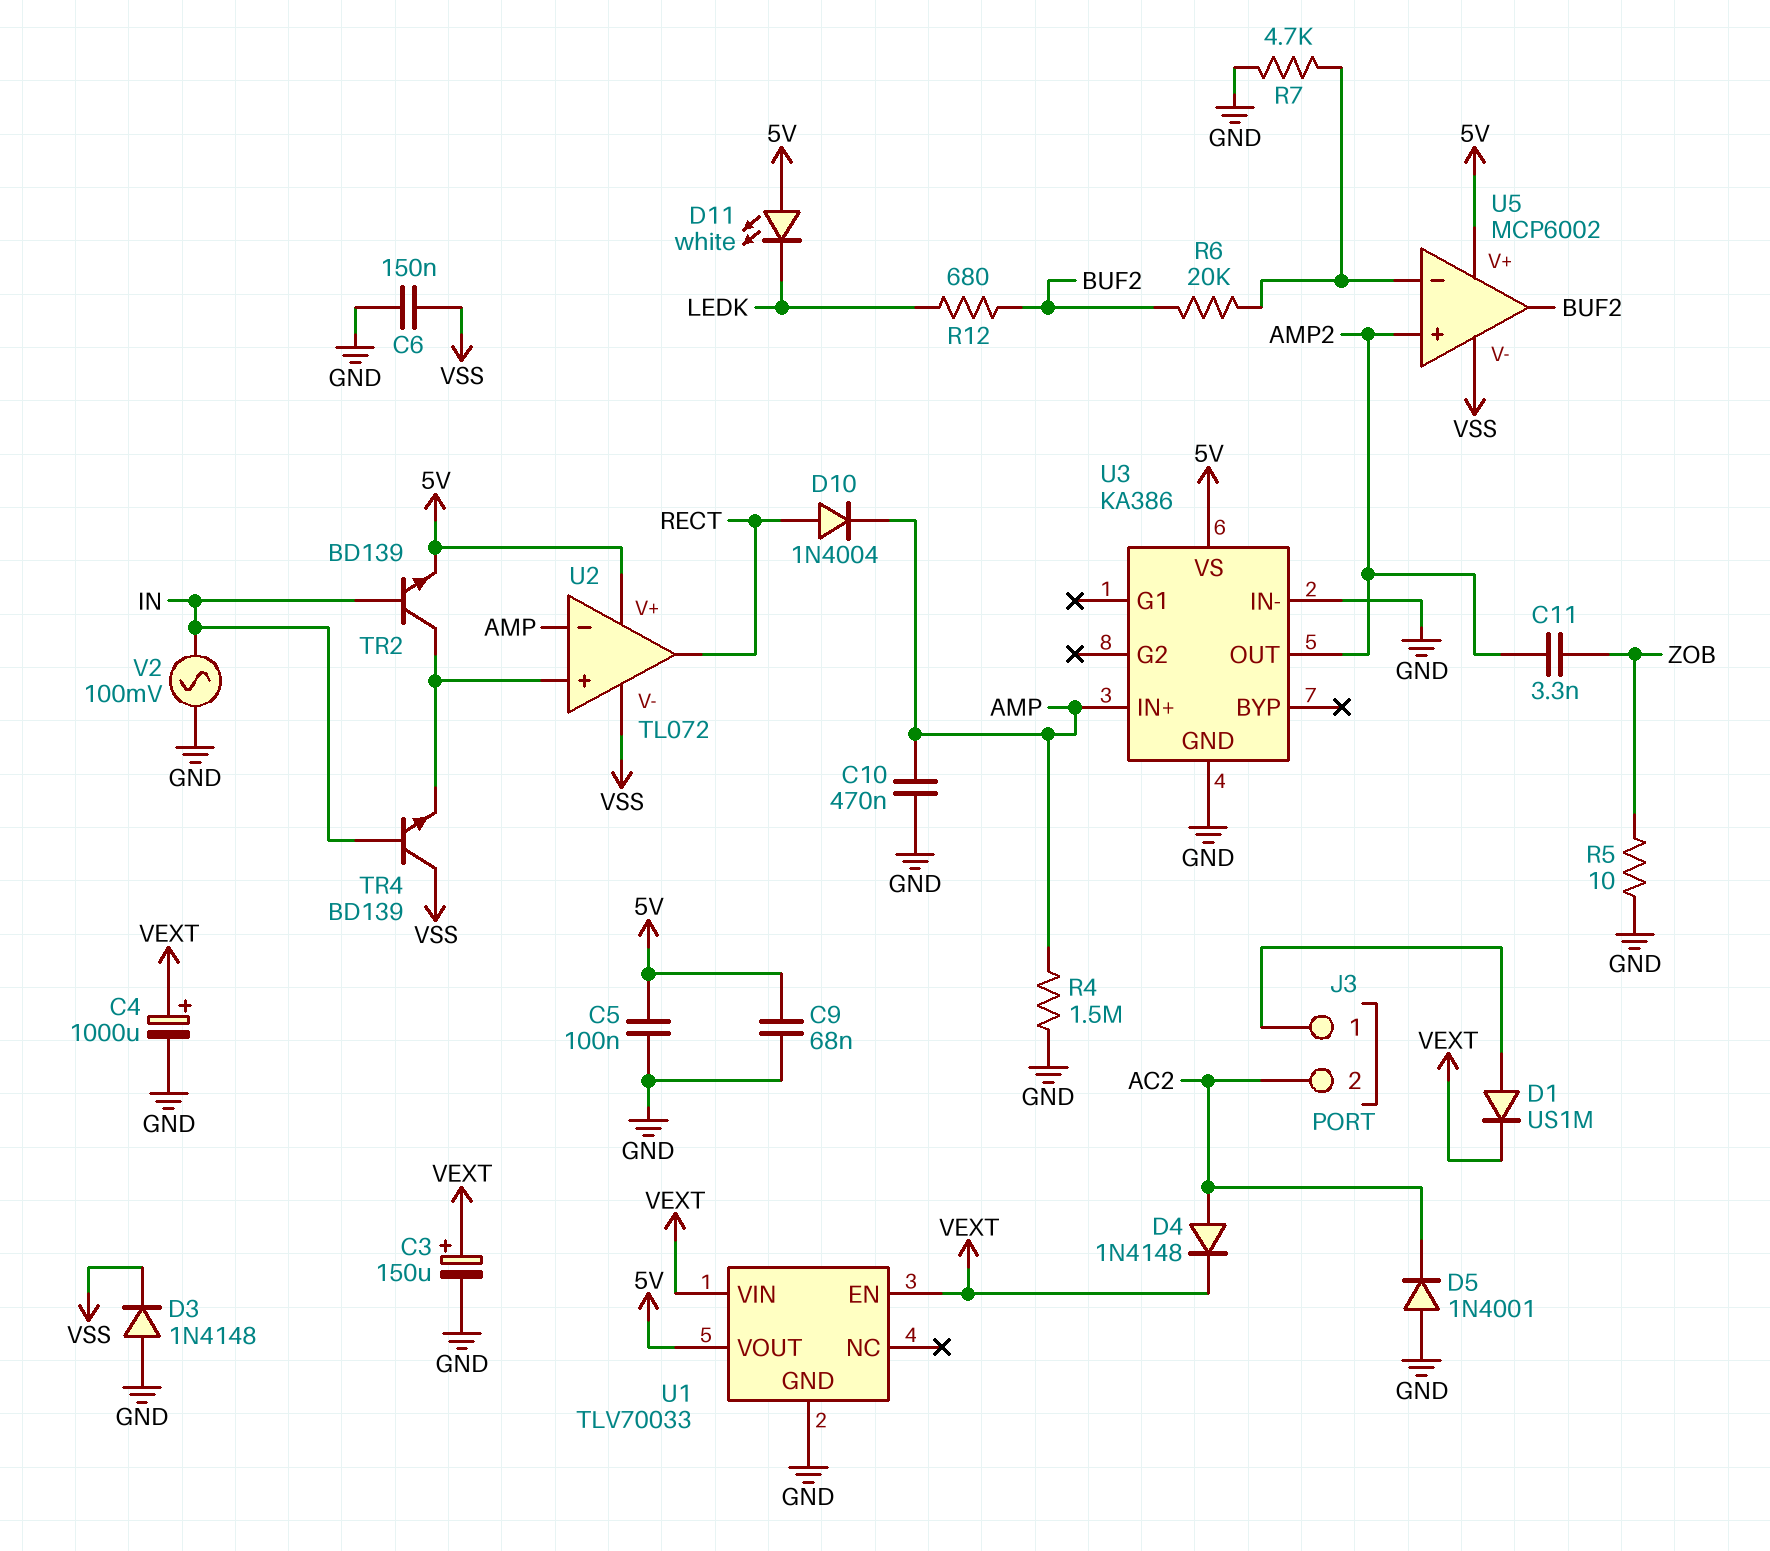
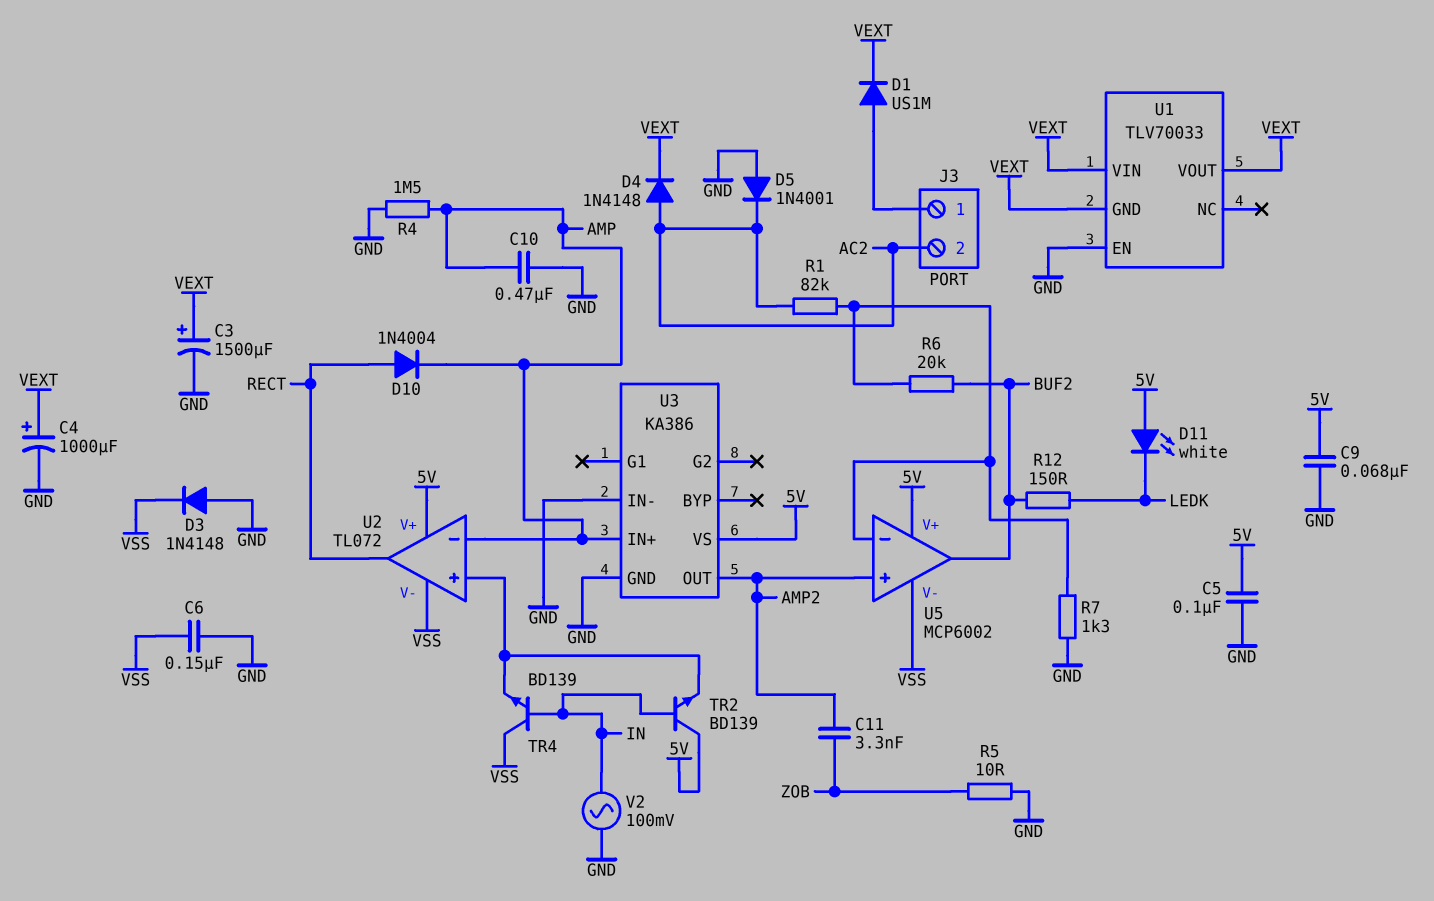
C3: 150uF (plus VEXT, minus GND) -> 1500uF (plus VEXT, minus GND)
R1: none -> 82k (AC2, U5/in-)
R7: 4.7k (GND, U5/in-) -> 1.3k (GND, U5/in-)
R12: 680 (BUF2, LEDK) -> 150 (BUF2, LEDK)
TR2: NPN BD139 (B IN, C U2/in+, E 5V) -> NPN BD139 (B IN, C 5V, E U2/in+)
U1 pin EN: VEXT -> GND
U1 pin GND: GND -> VEXT
U1 pin VOUT: 5V -> VEXT

